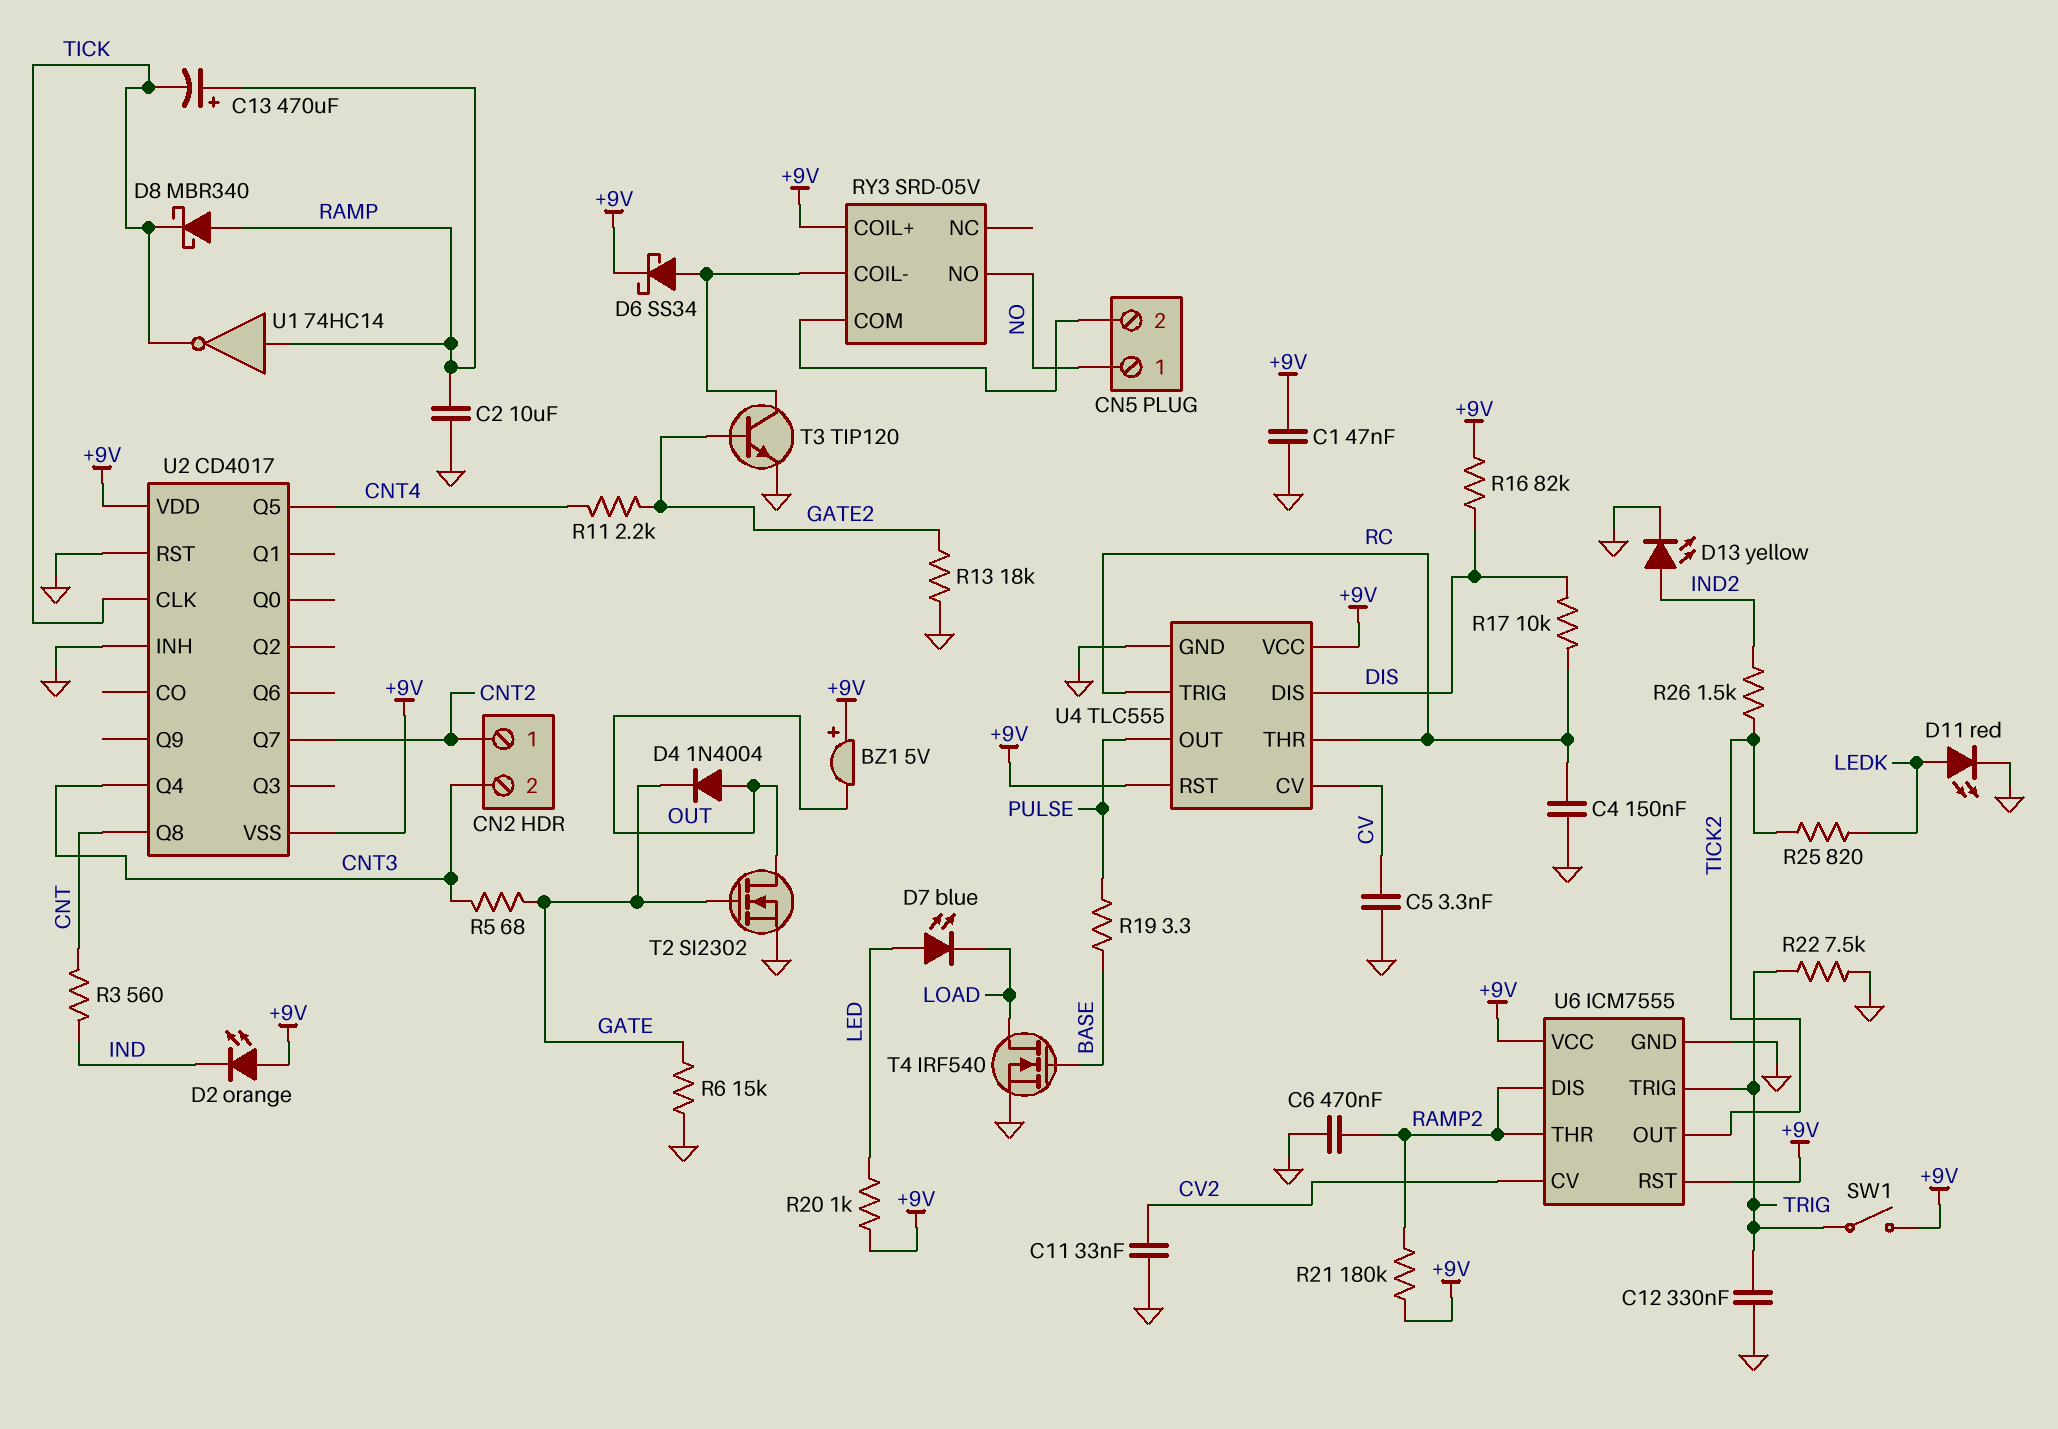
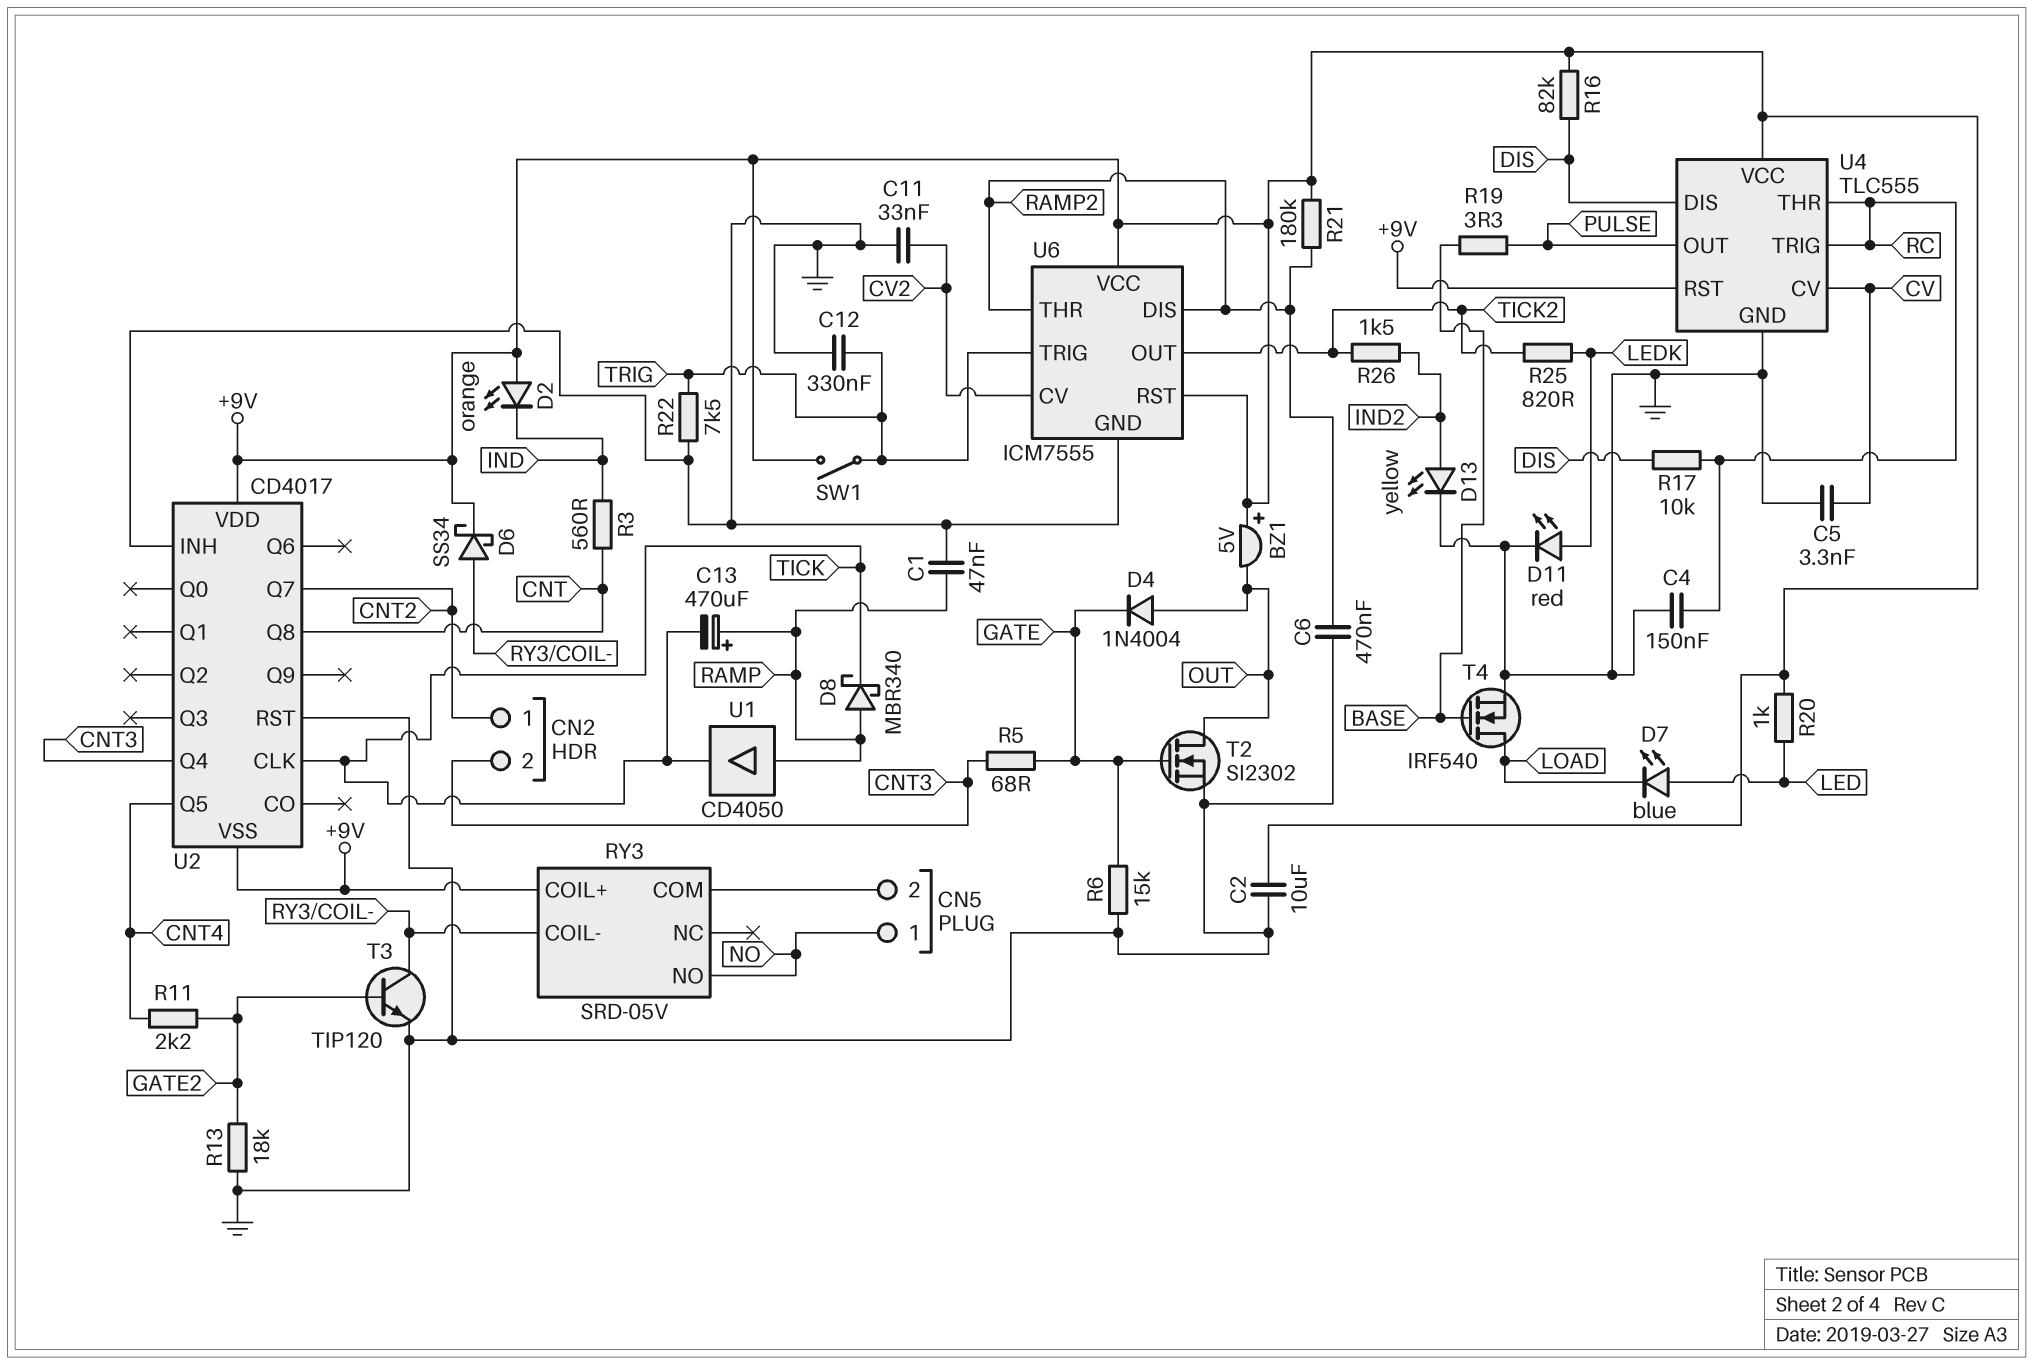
C1: 47nF (+9V, GND) -> 47nF (GND, RAMP)
C2: 10uF (GND, RAMP) -> 10uF (+9V, GND)
U1: NOT 74HC14 (in RAMP, out TICK) -> buffer CD4050 (in RAMP, out TICK)

